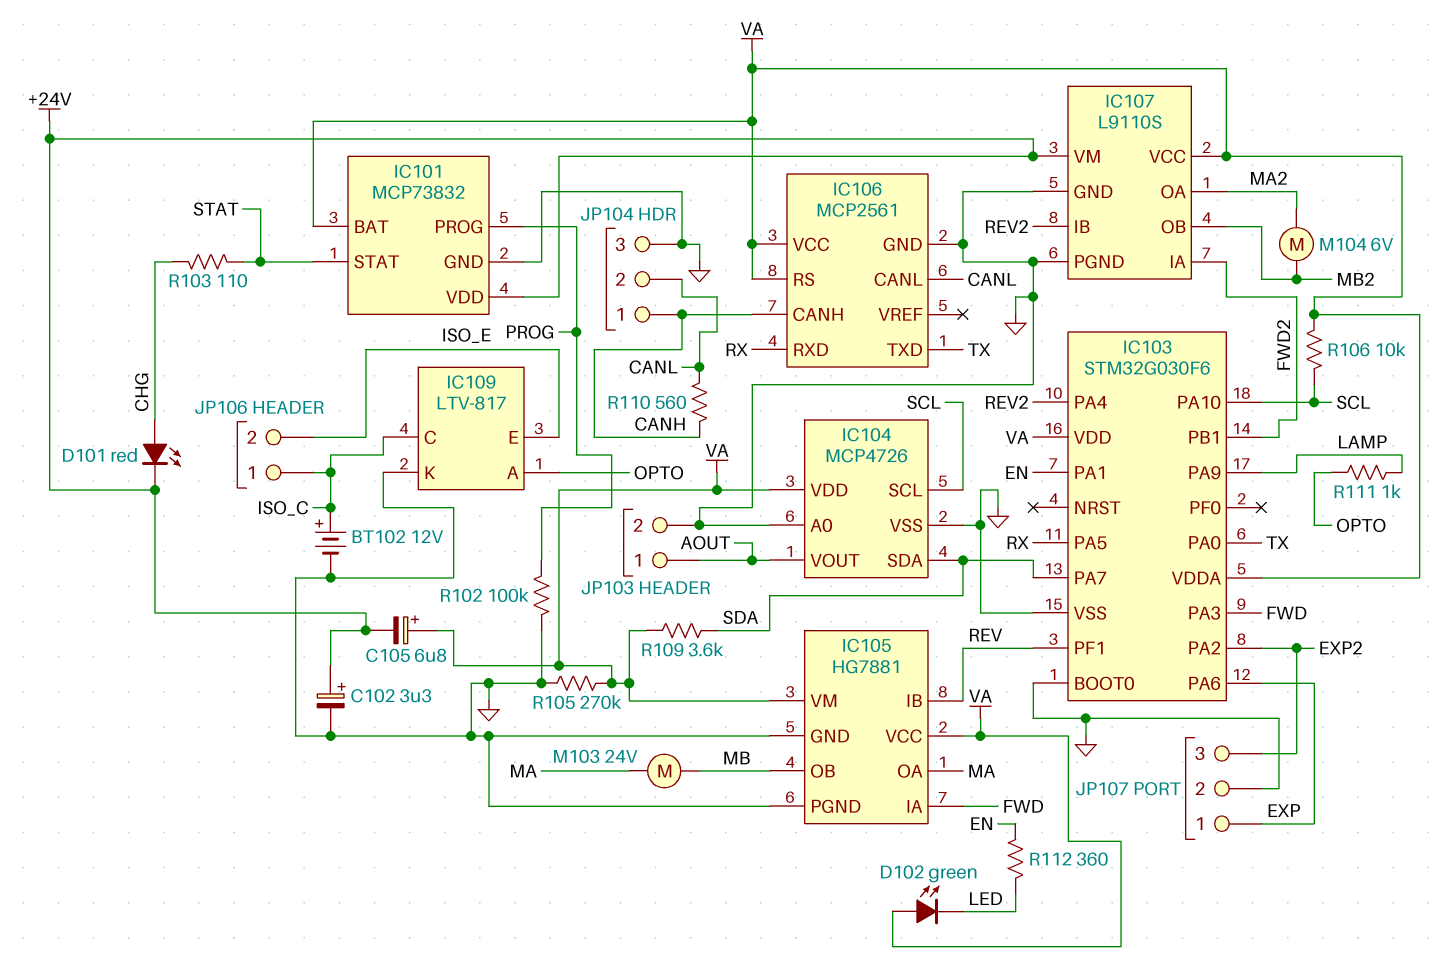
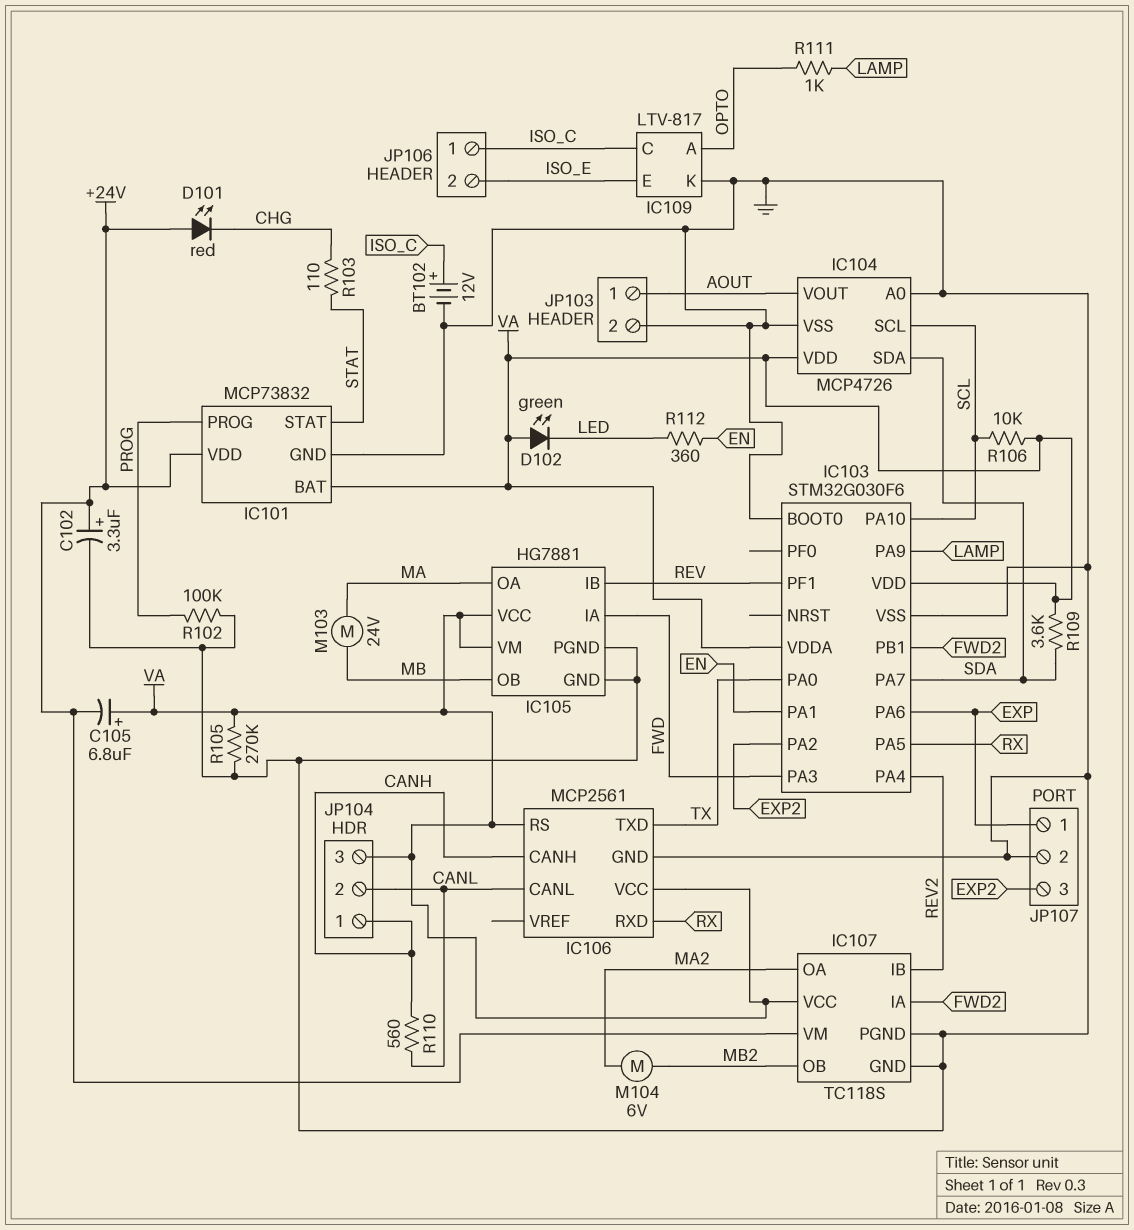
D101: LED red (A CHG, K +24V) -> LED red (A +24V, K CHG)
IC107: L9110S -> TC118S
JP104 pin 3: GND -> VA

